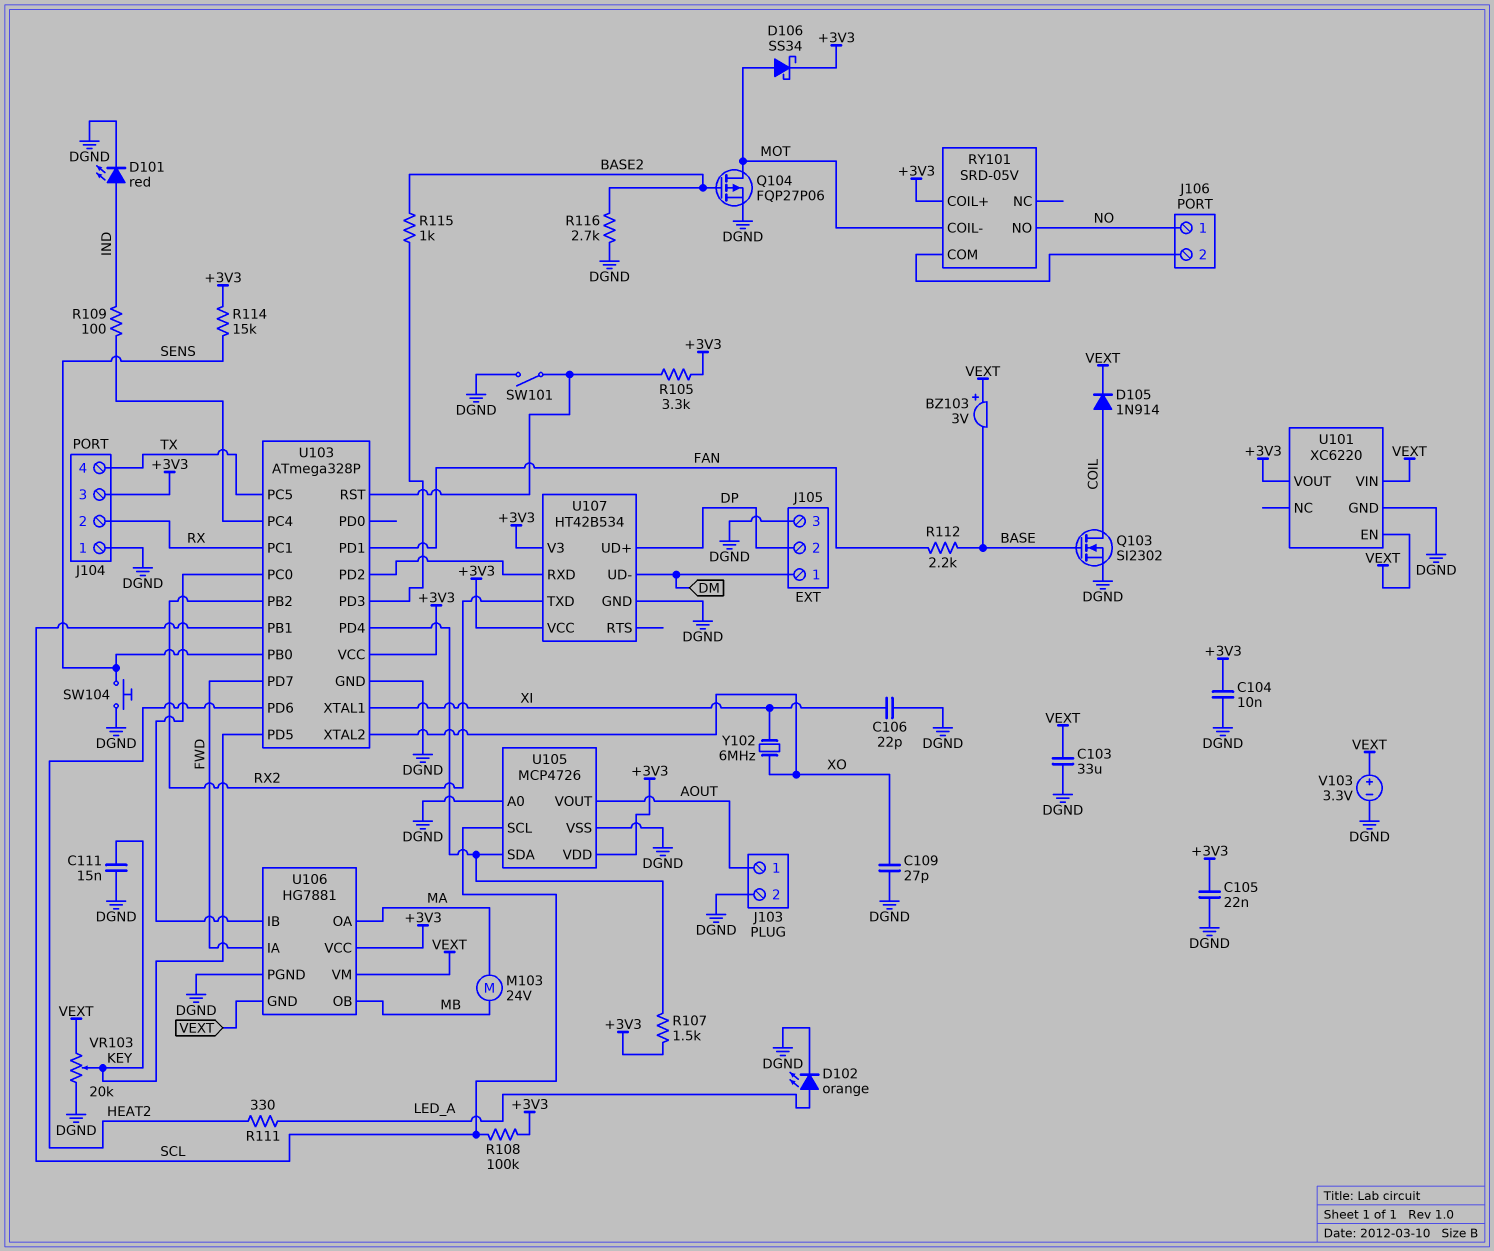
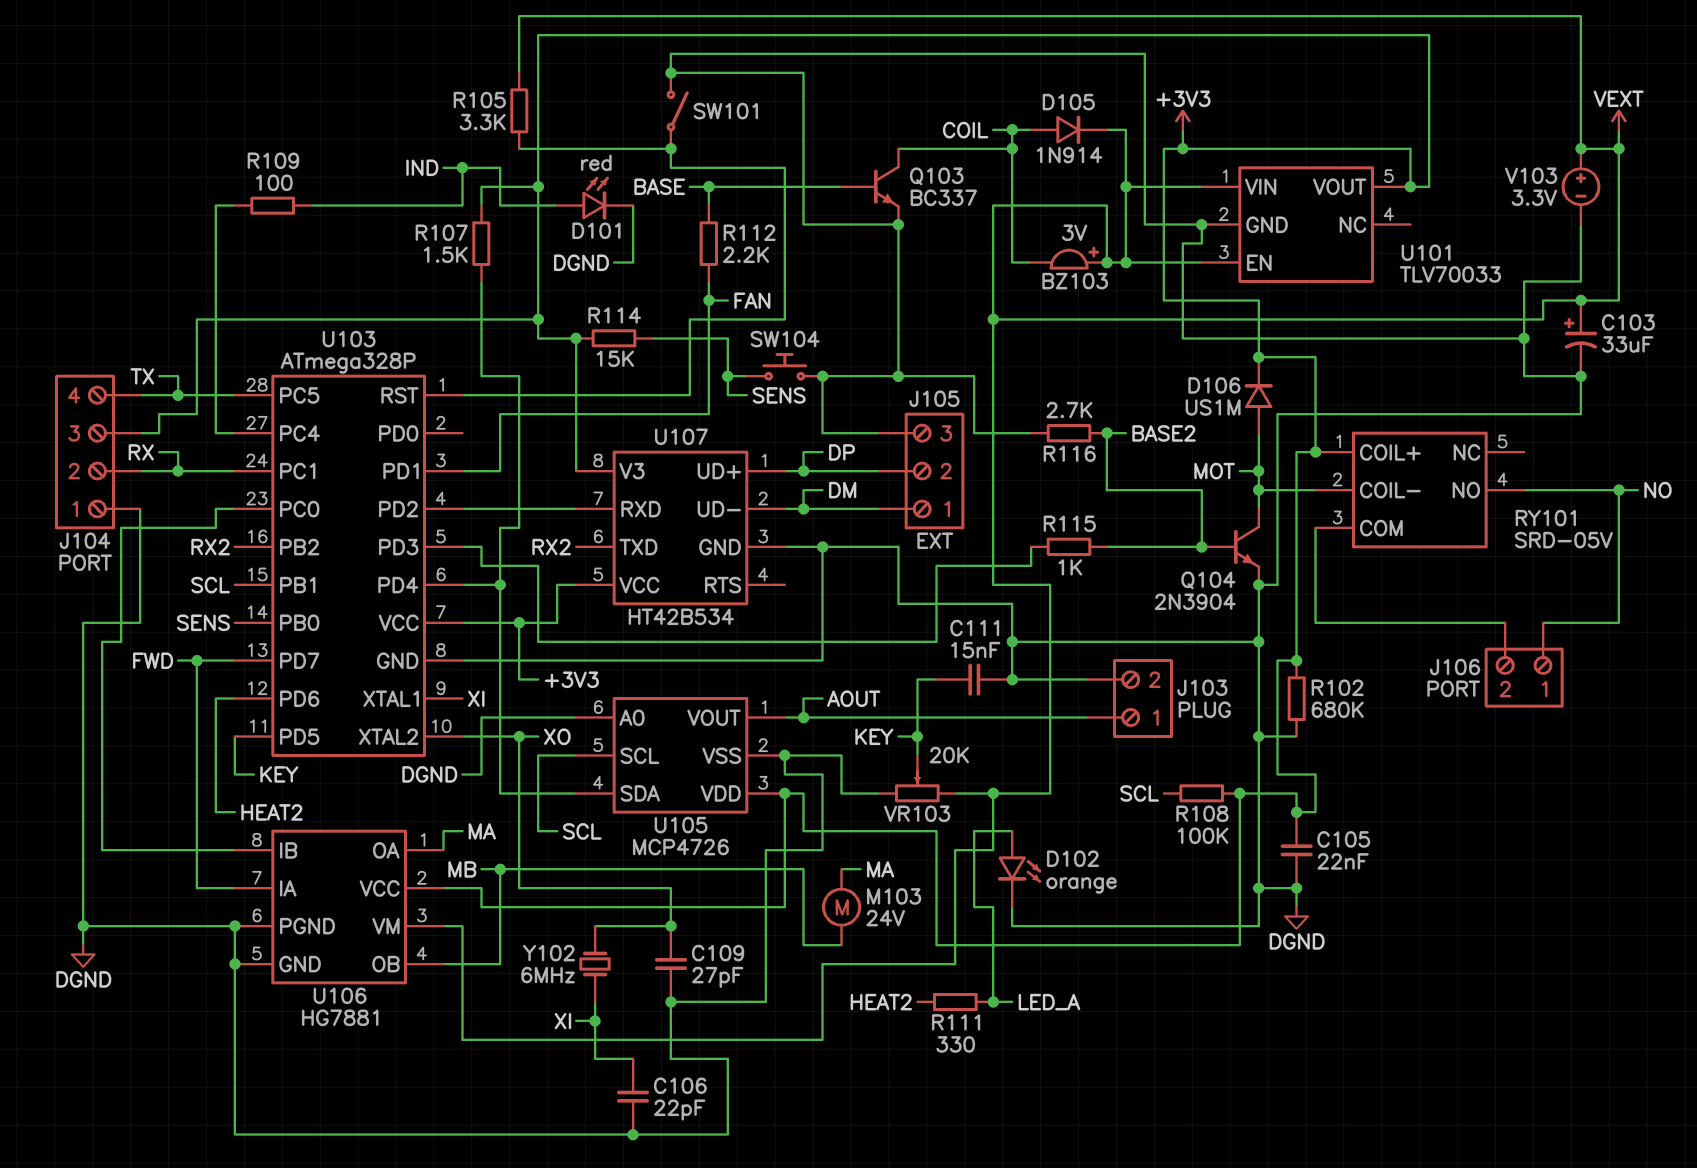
BZ103: buzzer 3V (plus VEXT, minus BASE) -> buzzer 3V (plus VEXT, minus COIL)
C103: 33uF (DGND, VEXT) -> 33uF (plus VEXT, minus DGND)
C104: 10nF (+3V3, DGND) -> none
D106: schottky SS34 (A MOT, K +3V3) -> diode US1M (A MOT, K +3V3)
Q103: NMOS SI2302 (G BASE, D COIL, S DGND) -> NPN BC337 (B BASE, C COIL, E DGND)
Q104: PMOS FQP27P06 (G BASE2, D MOT, S DGND) -> NPN 2N3904 (B BASE2, C MOT, E DGND)
R102: none -> 680k (+3V3, DGND)
R105: 3.3k (+3V3, U103/RST) -> 3.3k (U103/RST, VEXT)
U101: XC6220 -> TLV70033
U106 pin GND: VEXT -> DGND

